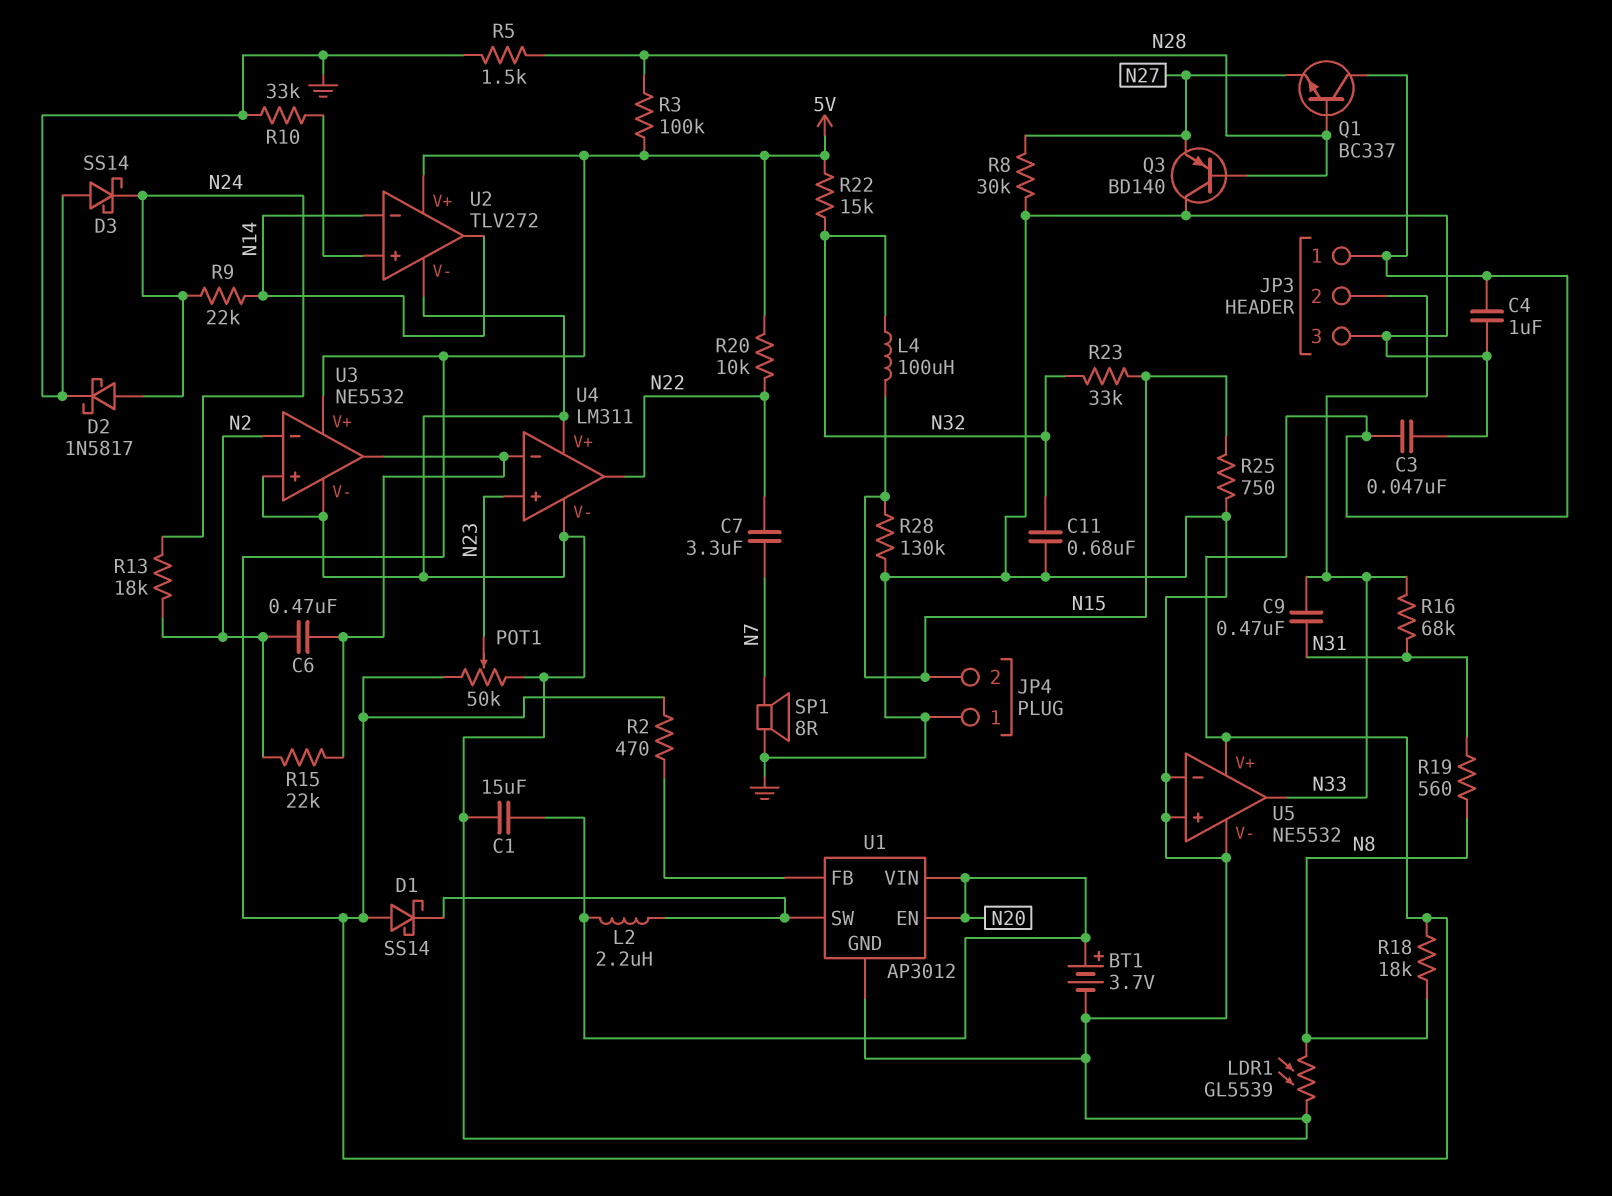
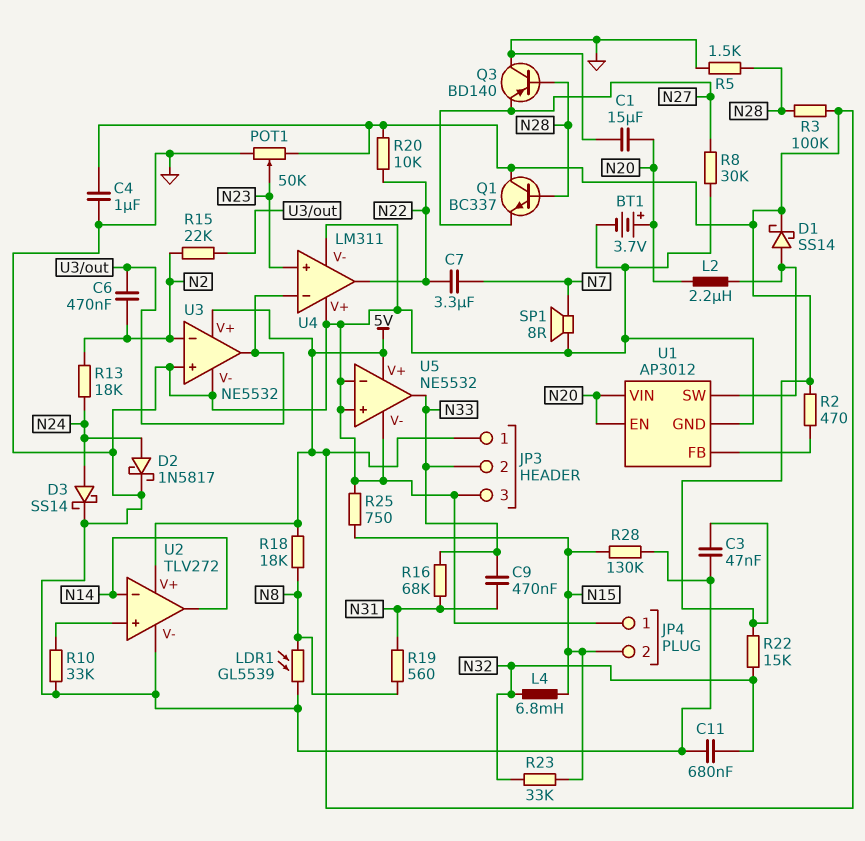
D1: schottky SS14 (A 5V, K U1/SW) -> schottky SS14 (A U1/SW, K 5V)
D3: schottky SS14 (A GND, K N24) -> schottky SS14 (A N24, K GND)
L4: 100uH (N15, N32) -> 6.8mH (N15, N32)
R9: 22k (N14, N24) -> none

